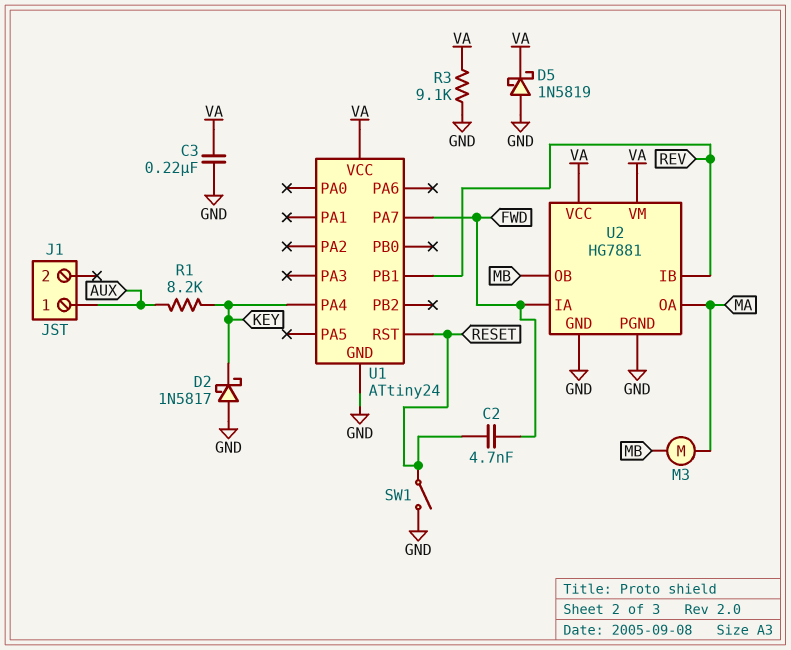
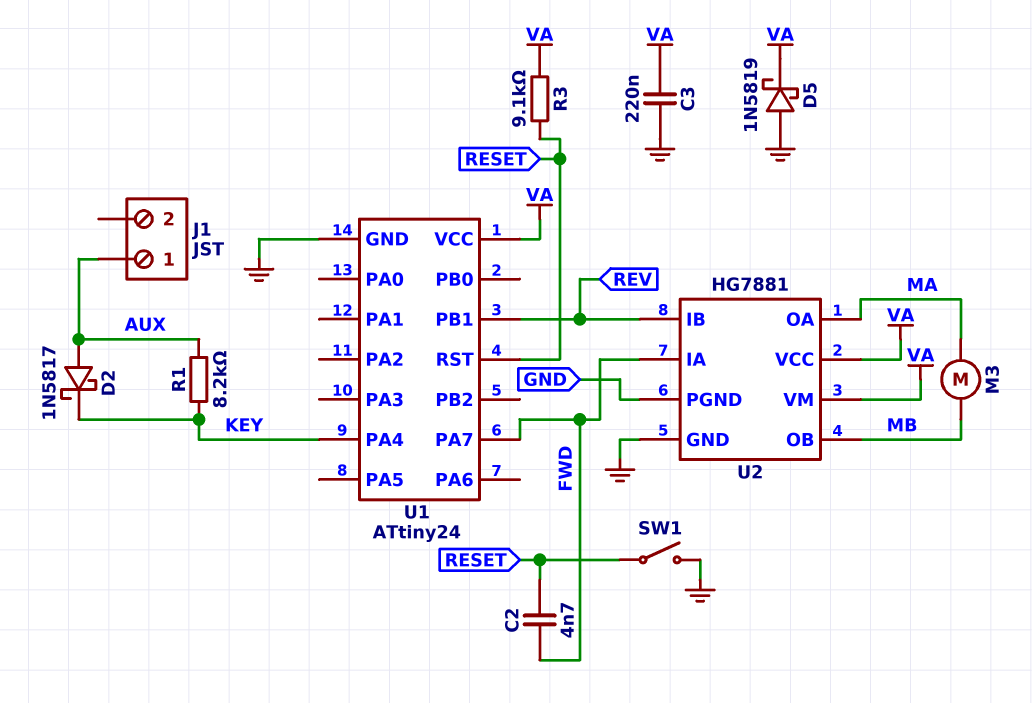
D2: schottky 1N5817 (A GND, K KEY) -> schottky 1N5817 (A AUX, K KEY)
R3: 9.1k (GND, VA) -> 9.1k (RESET, VA)

